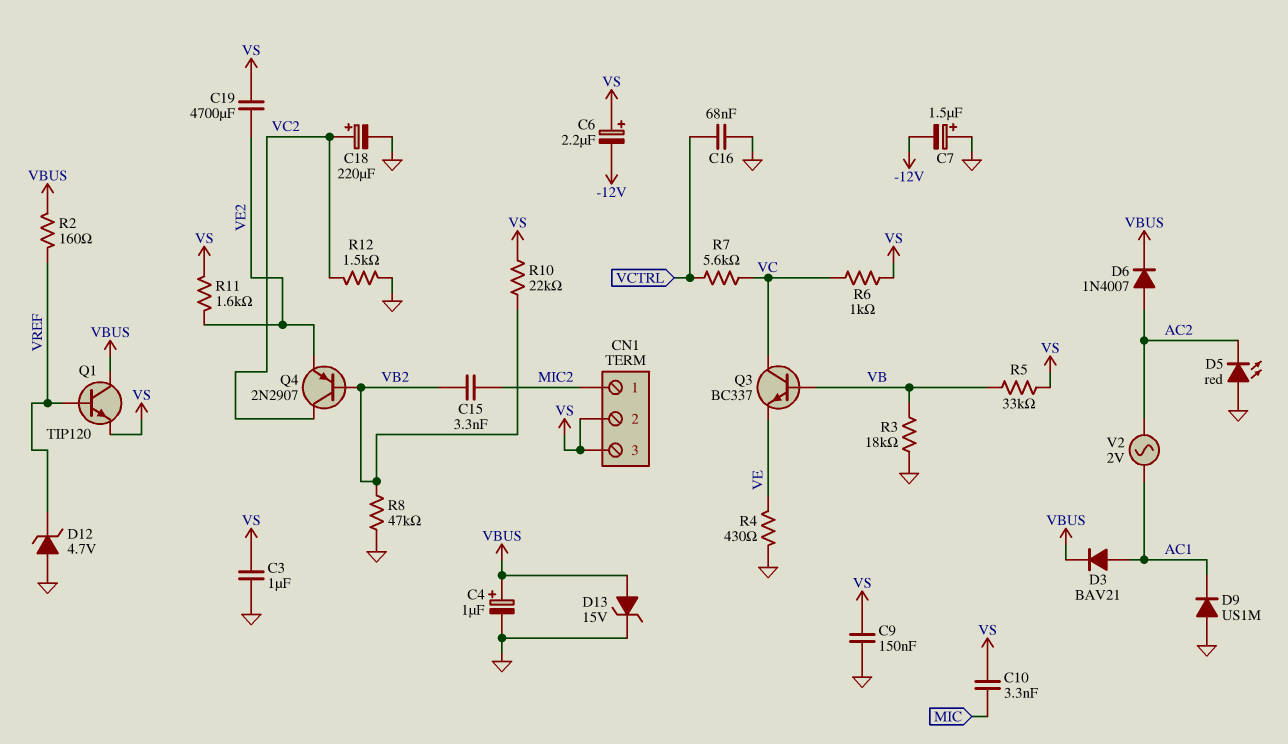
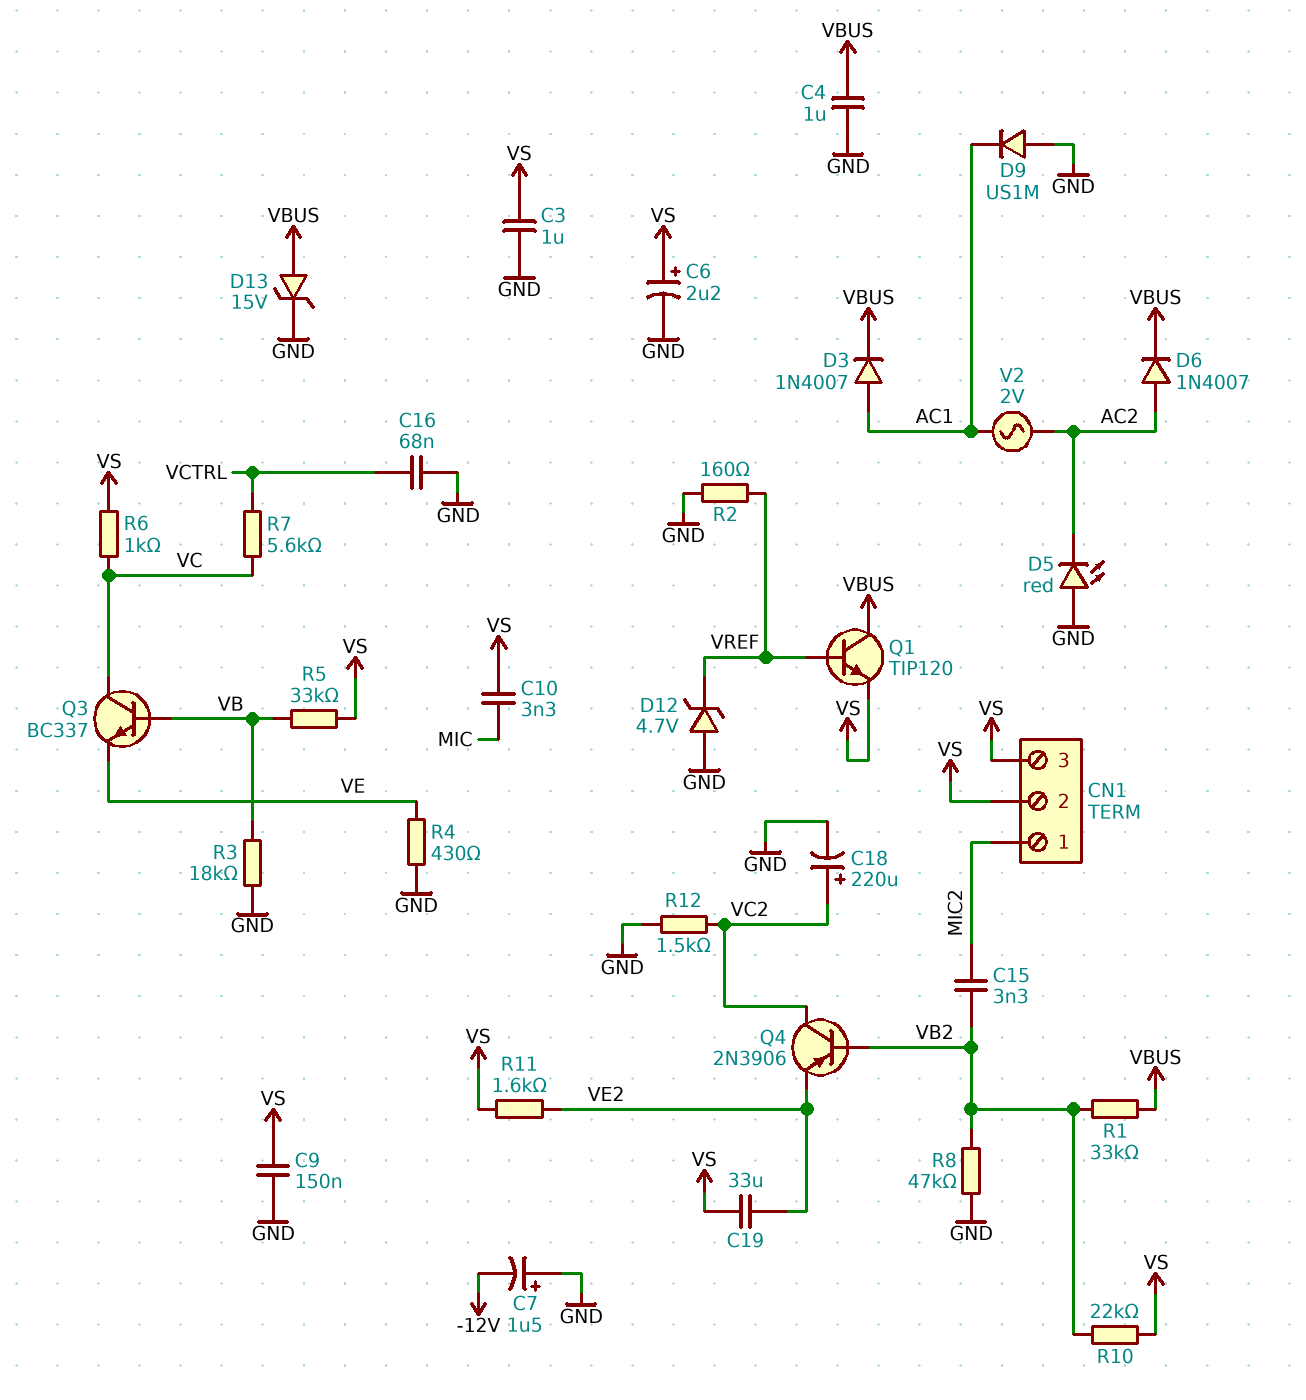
C4: 1uF (plus VBUS, minus GND) -> 1uF (GND, VBUS)
C6: 2.2uF (plus VS, minus -12V) -> 2.2uF (plus VS, minus GND)
C19: 4700uF (VE2, VS) -> 33uF (VE2, VS)
D3: diode BAV21 (A AC1, K VBUS) -> diode 1N4007 (A AC1, K VBUS)
Q4: PNP 2N2907 (B VB2, C VC2, E VE2) -> PNP 2N3906 (B VB2, C VC2, E VE2)
R1: none -> 33k (VB2, VBUS)
R2: 160 (VBUS, VREF) -> 160 (GND, VREF)

